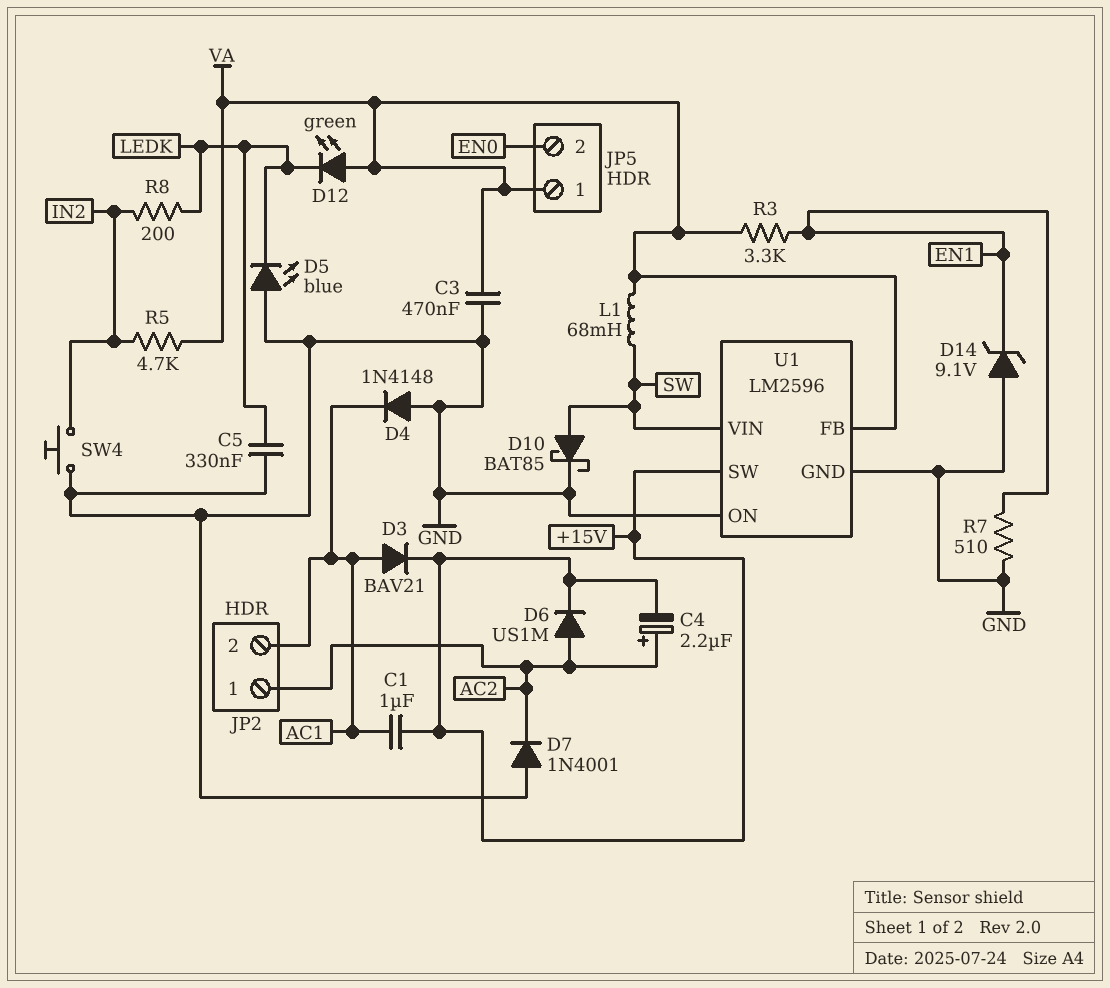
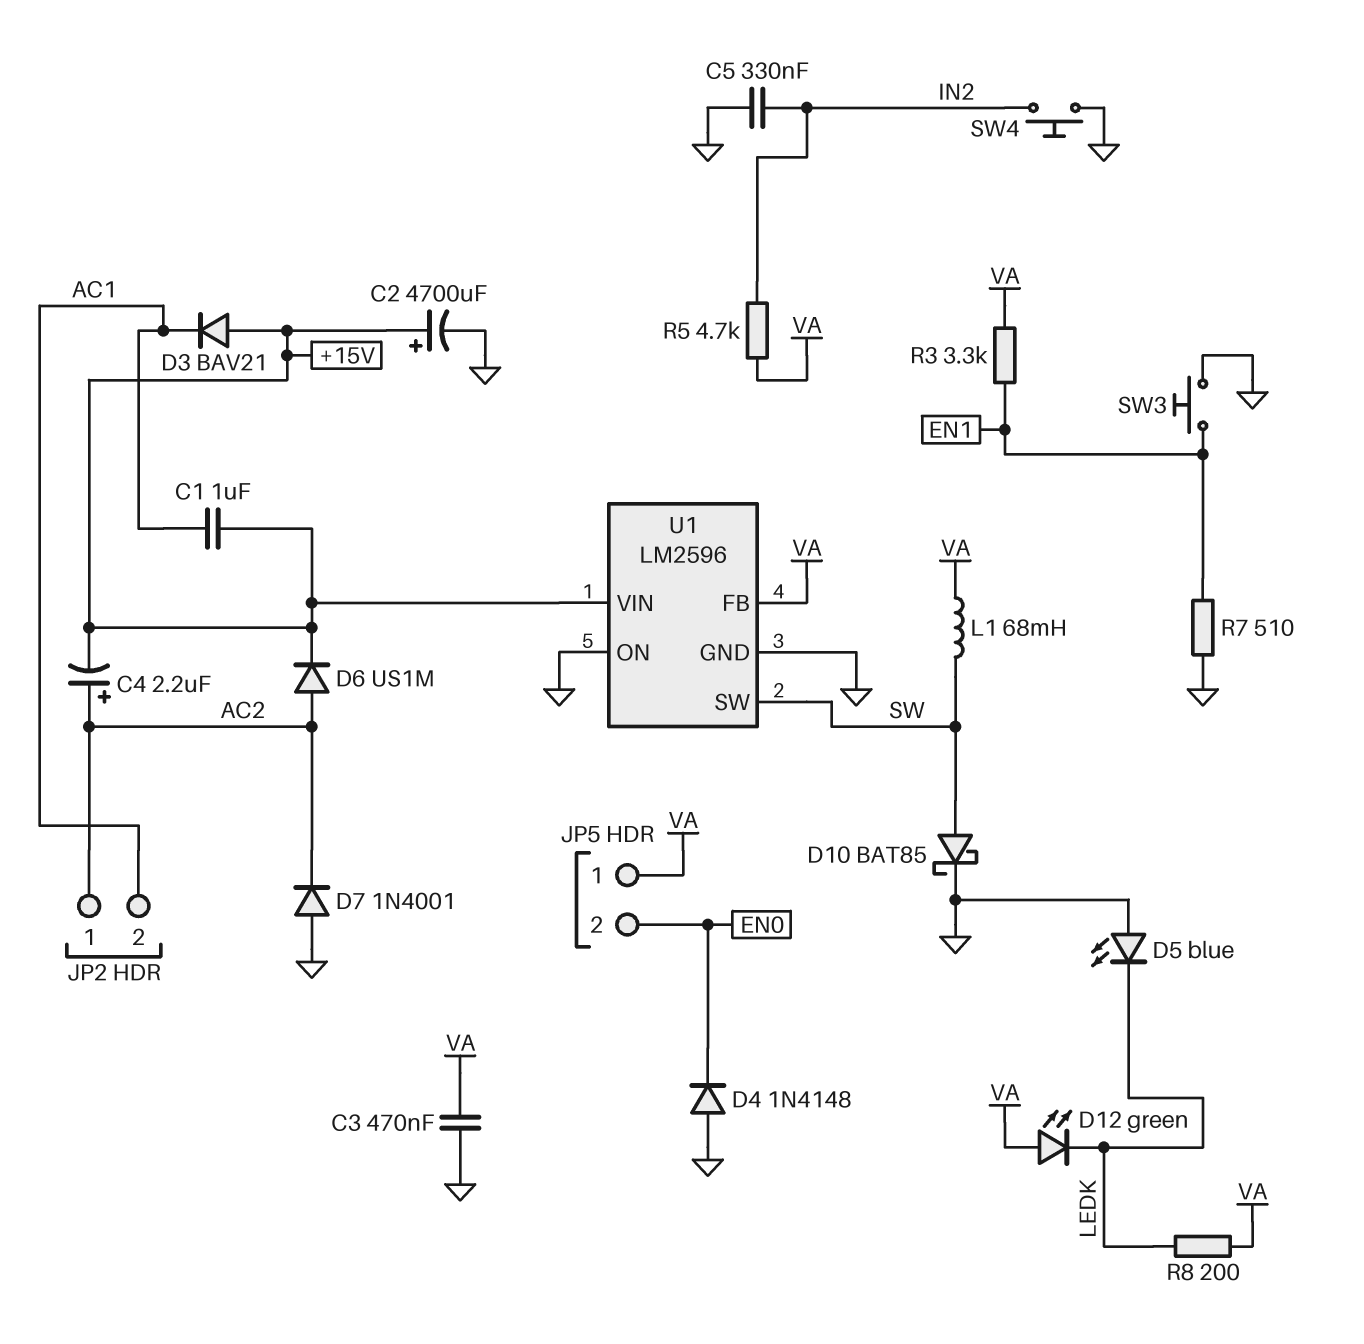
C2: none -> 4700uF (plus +15V, minus GND)
C5: 330nF (GND, LEDK) -> 330nF (GND, IN2)
D3: diode BAV21 (A AC1, K +15V) -> diode BAV21 (A +15V, K AC1)
D4: diode 1N4148 (A GND, K AC1) -> diode 1N4148 (A GND, K EN0)
D14: zener 9.1V (A GND, K EN1) -> none
R8: 200 (IN2, LEDK) -> 200 (LEDK, VA)
SW3: none -> button (EN1, GND)
U1 pin SW: +15V -> SW
U1 pin VIN: SW -> +15V

